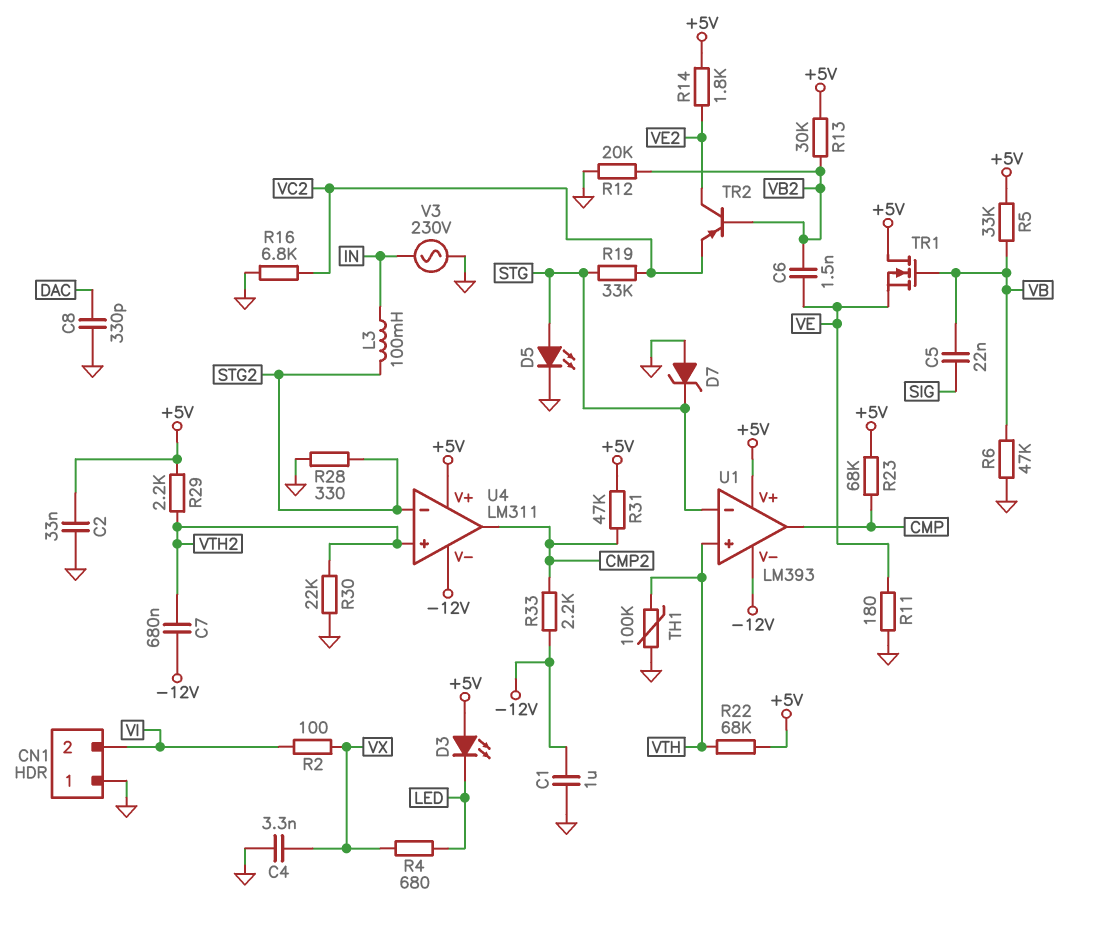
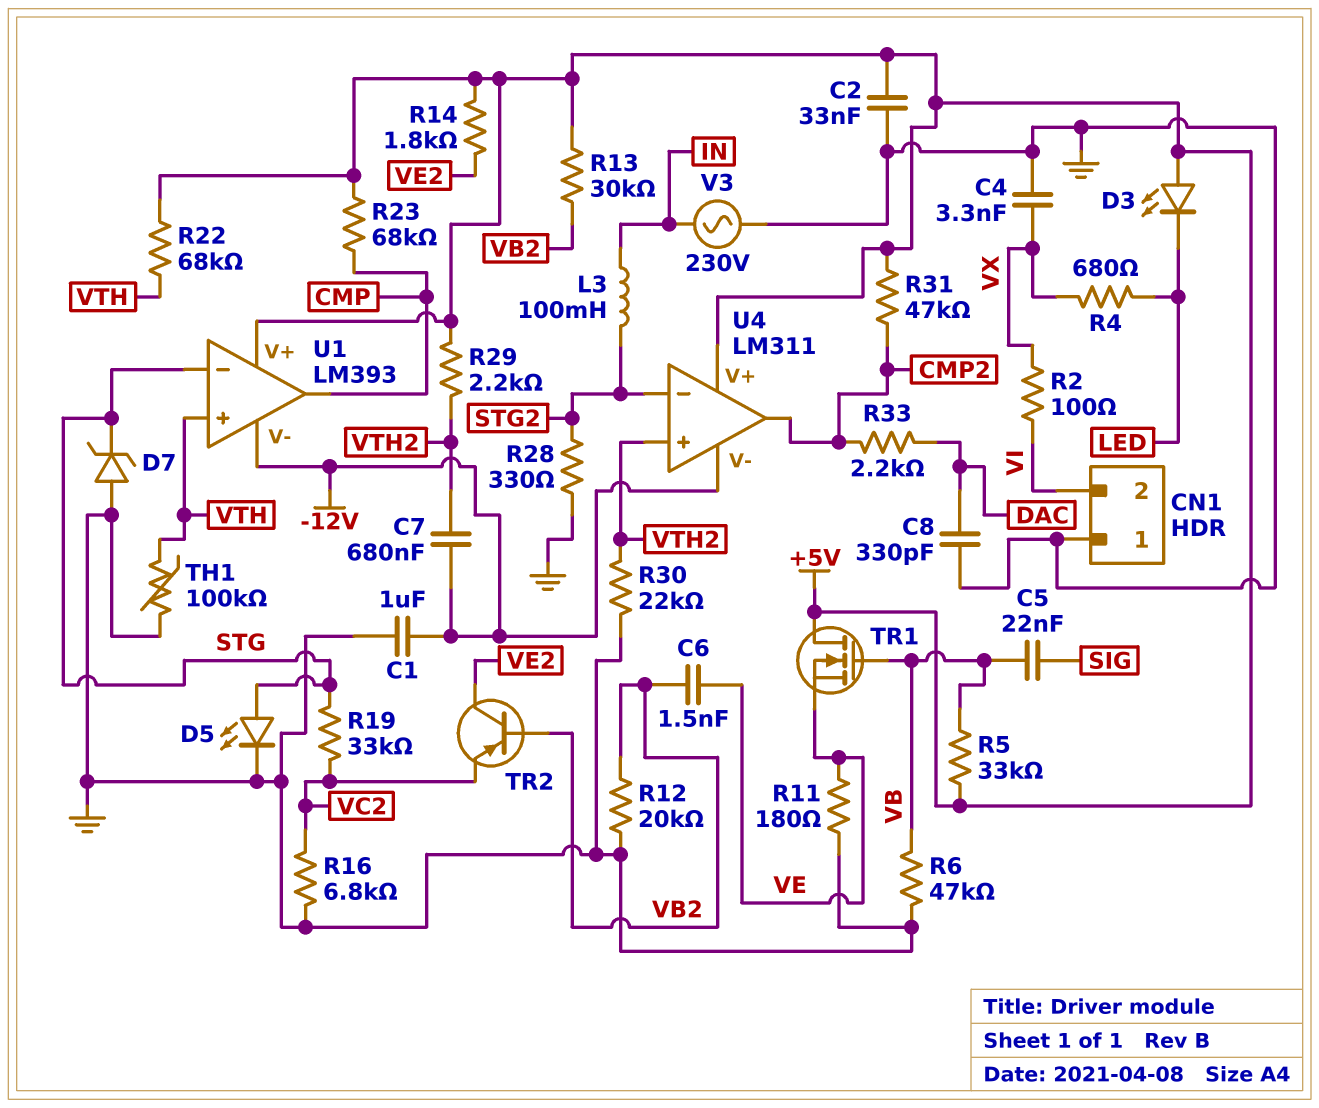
R33: 2.2k (-12V, CMP2) -> 2.2k (CMP2, DAC)

